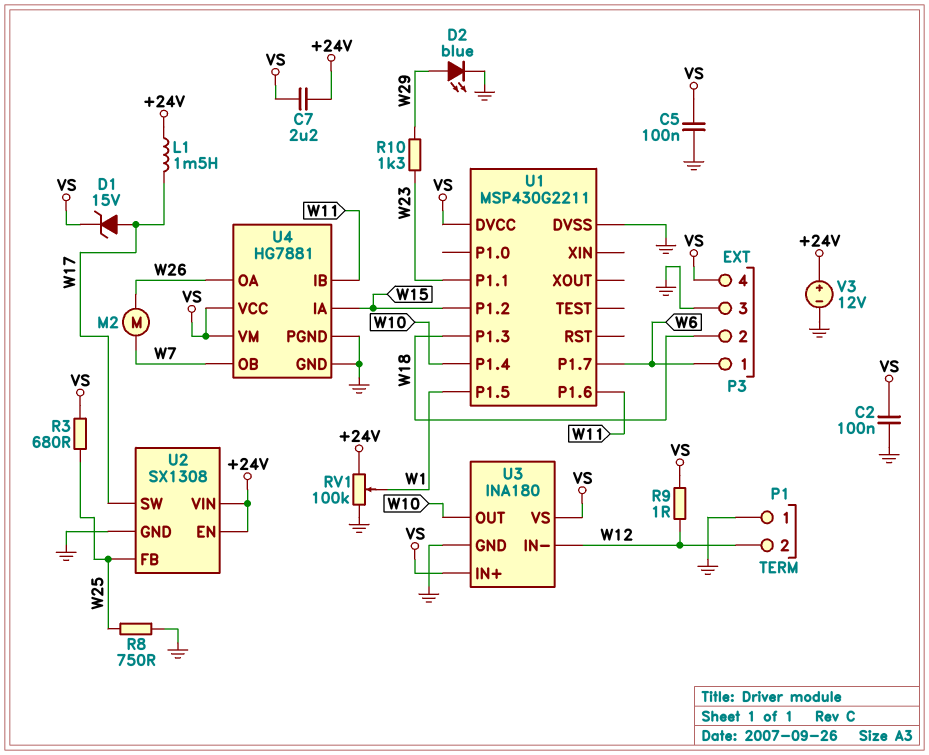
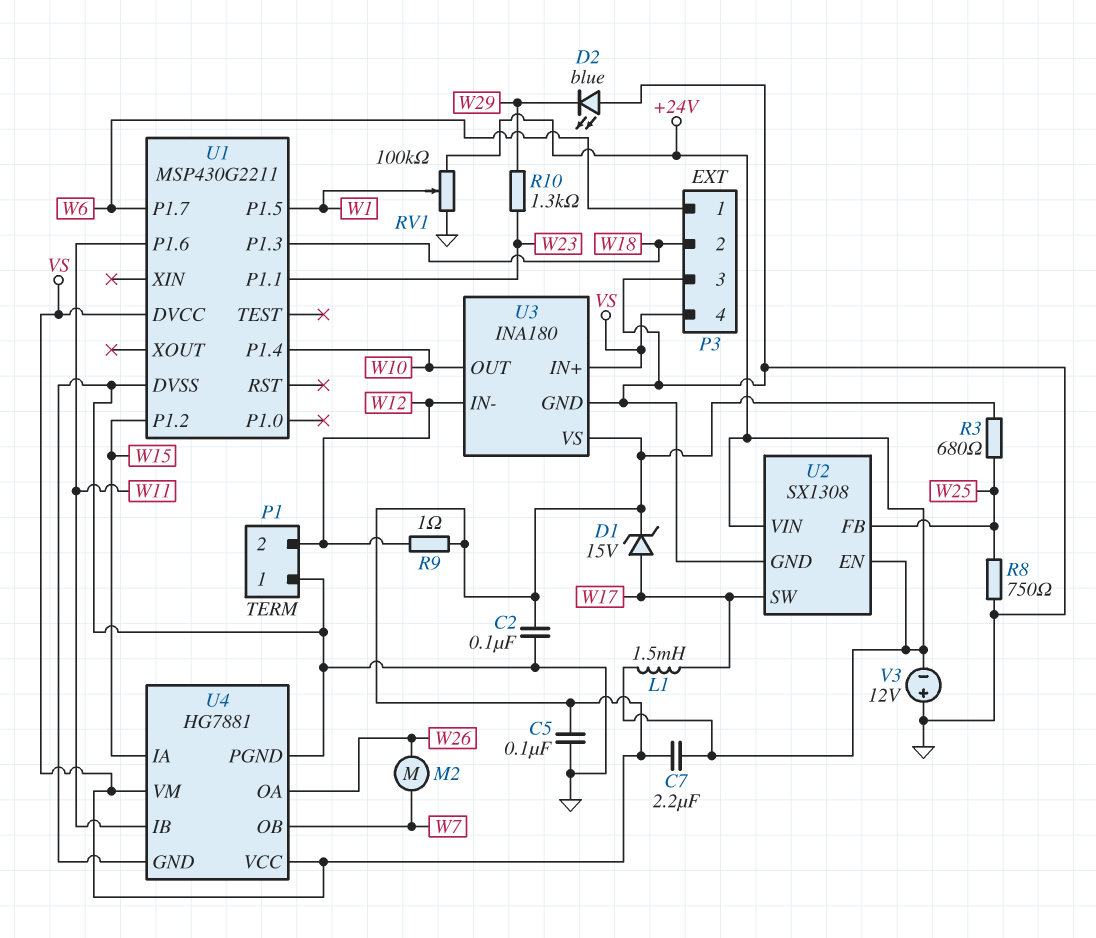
D2: LED blue (A W29, K GND) -> LED blue (A GND, K W29)
V3: 12V (plus +24V, minus GND) -> 12V (plus GND, minus +24V)

